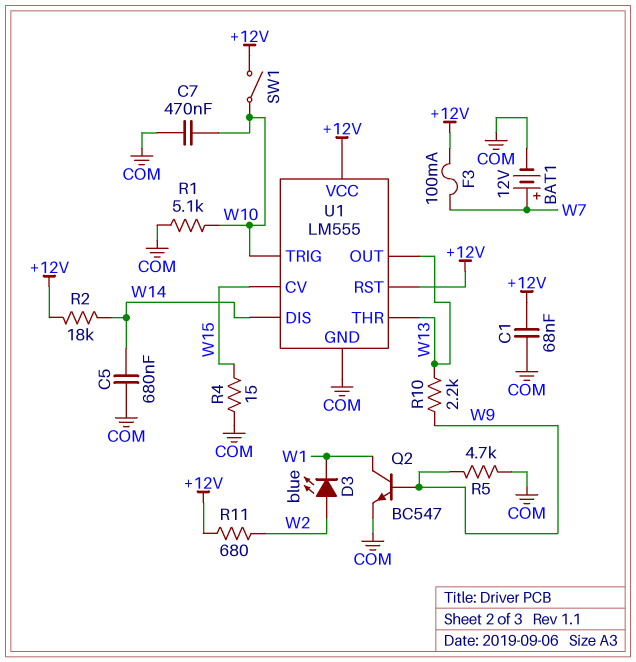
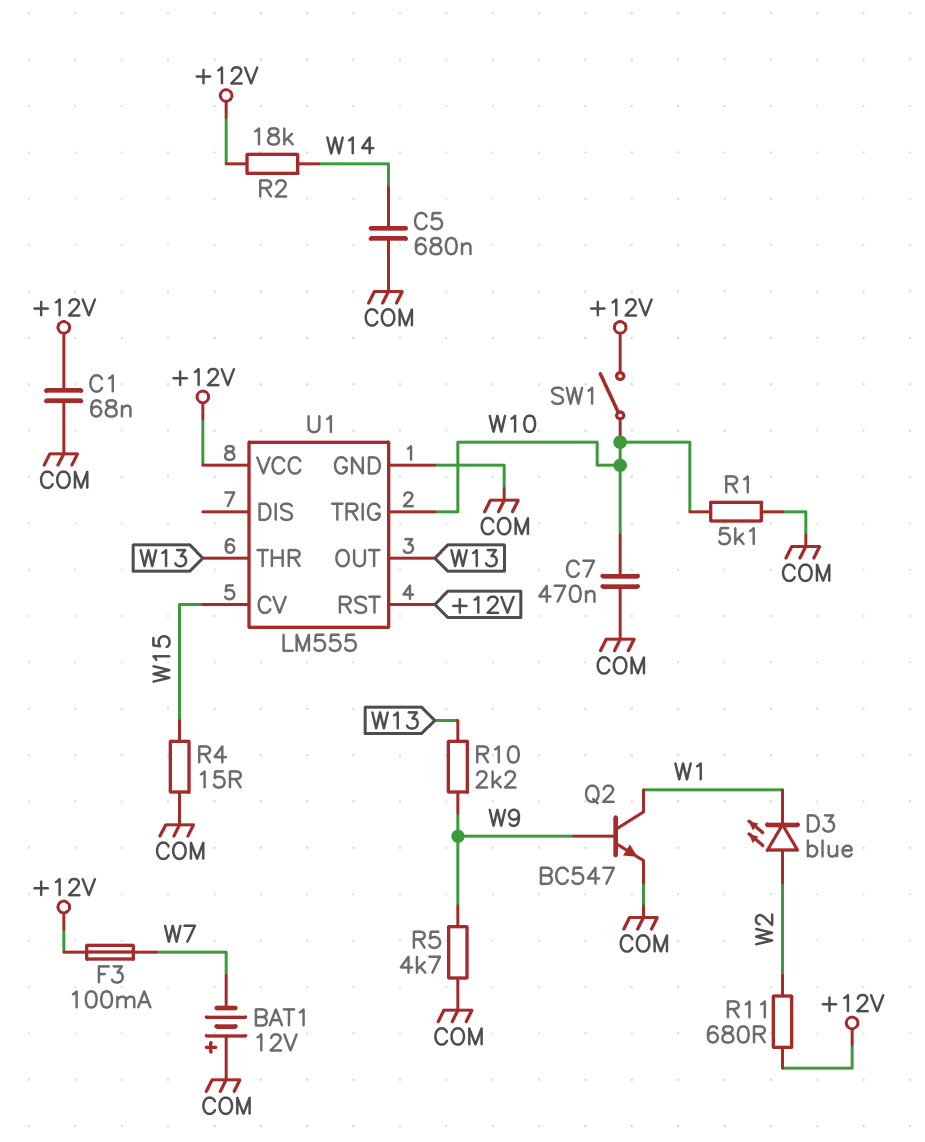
BAT1: 12V (plus W7, minus COM) -> 12V (plus COM, minus W7)
U1 pin DIS: W14 -> none

